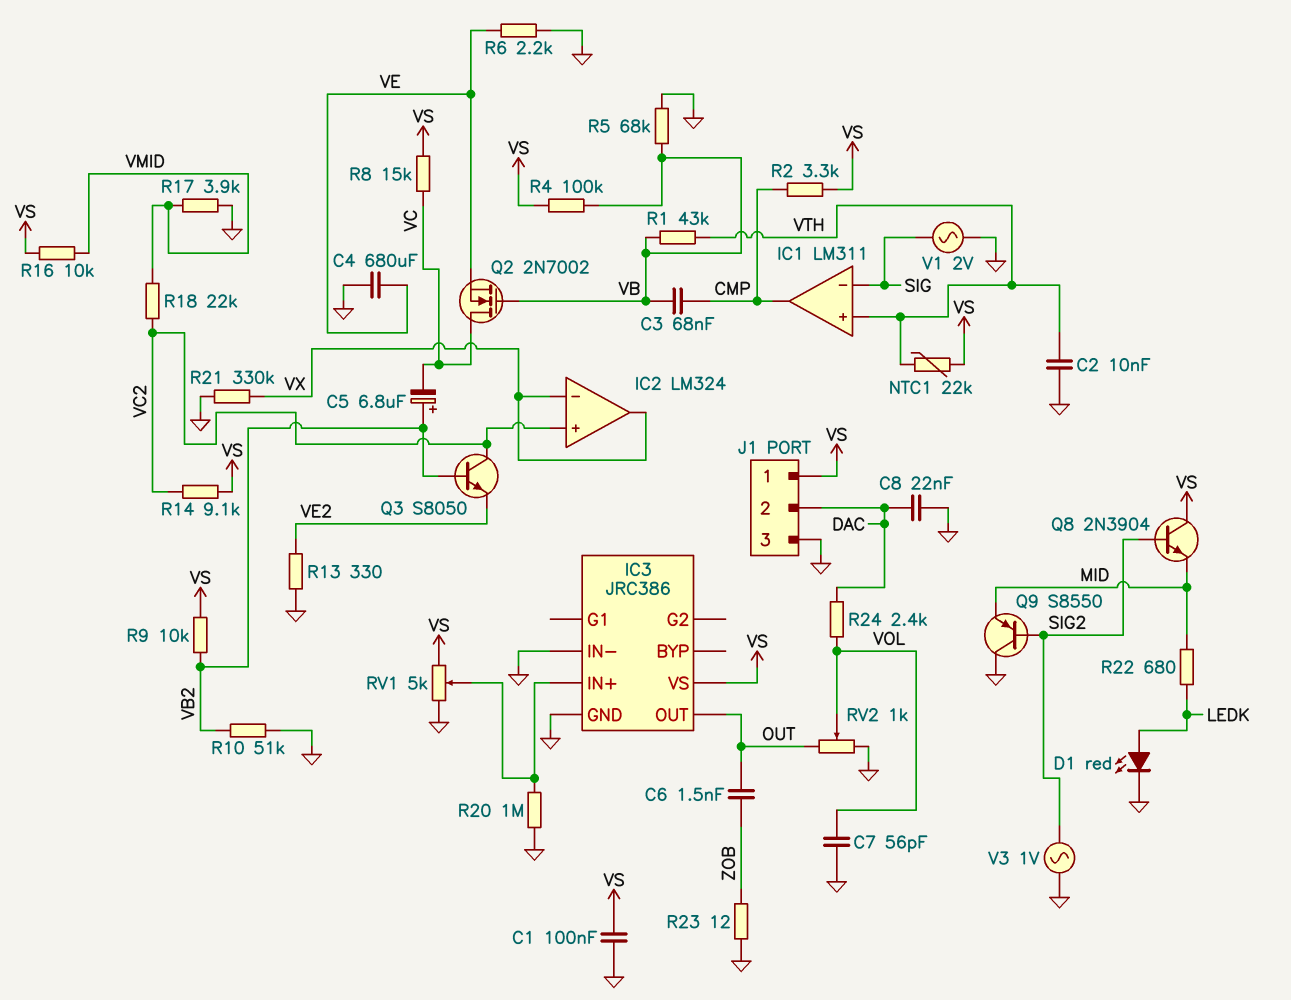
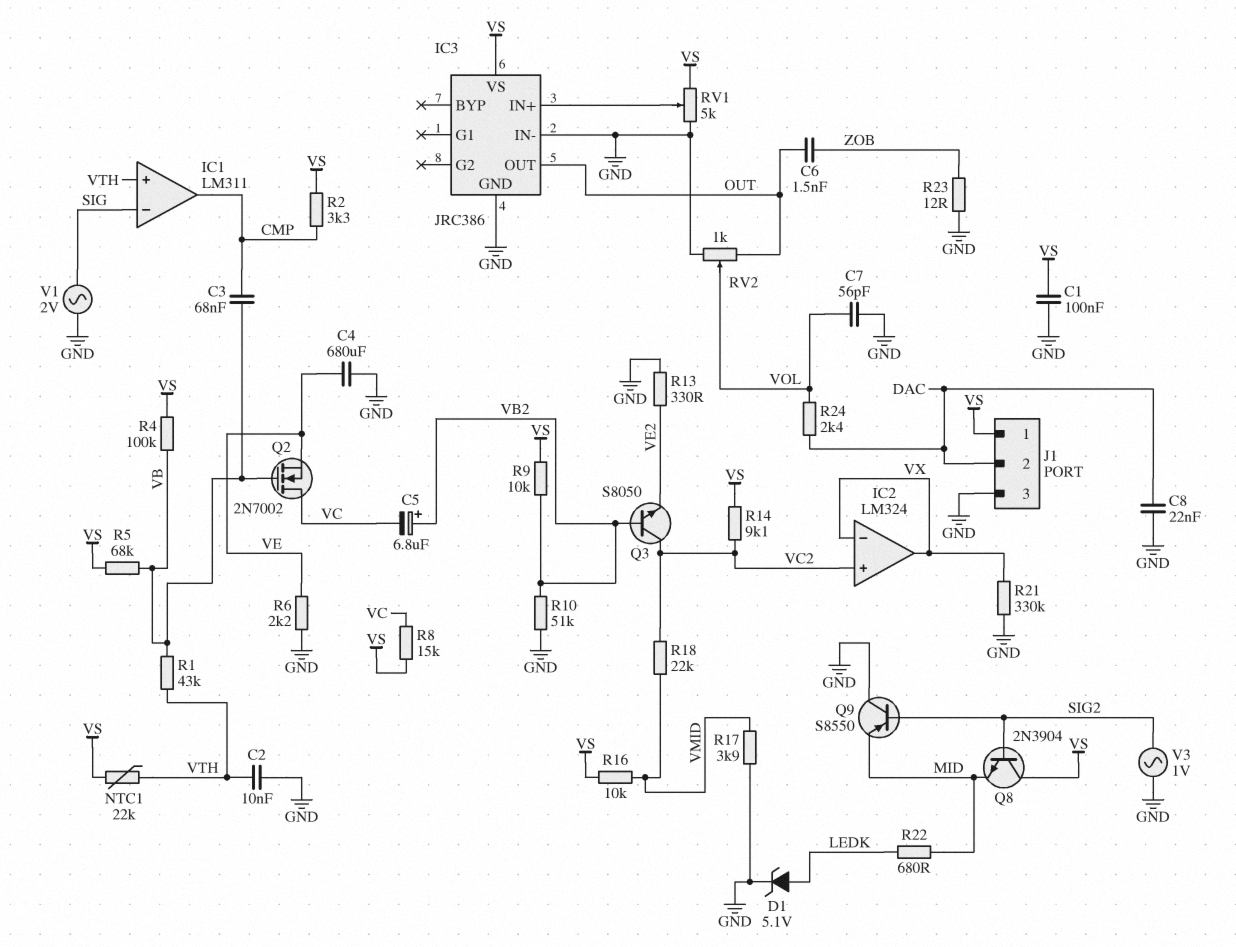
D1: LED red (A LEDK, K GND) -> zener 5.1V (A LEDK, K GND)
R5: 68k (GND, VB) -> 68k (VB, VS)
R20: 1M (GND, IC3/IN+) -> none

